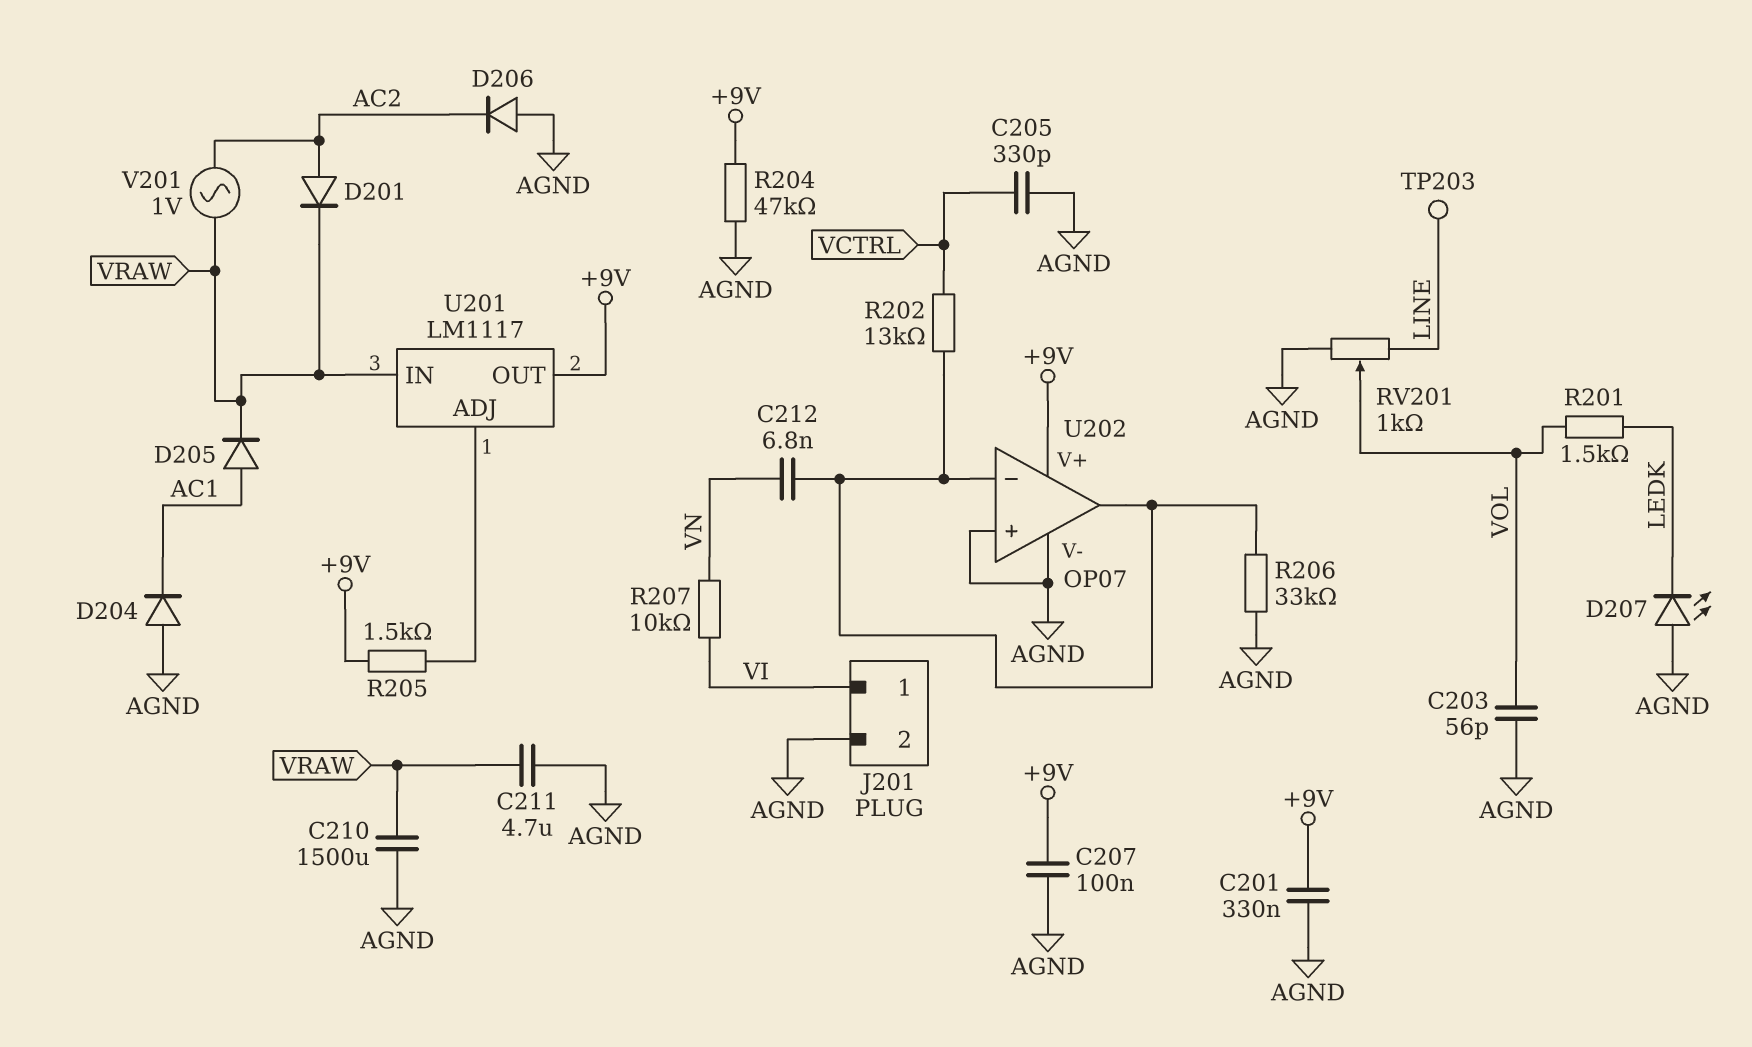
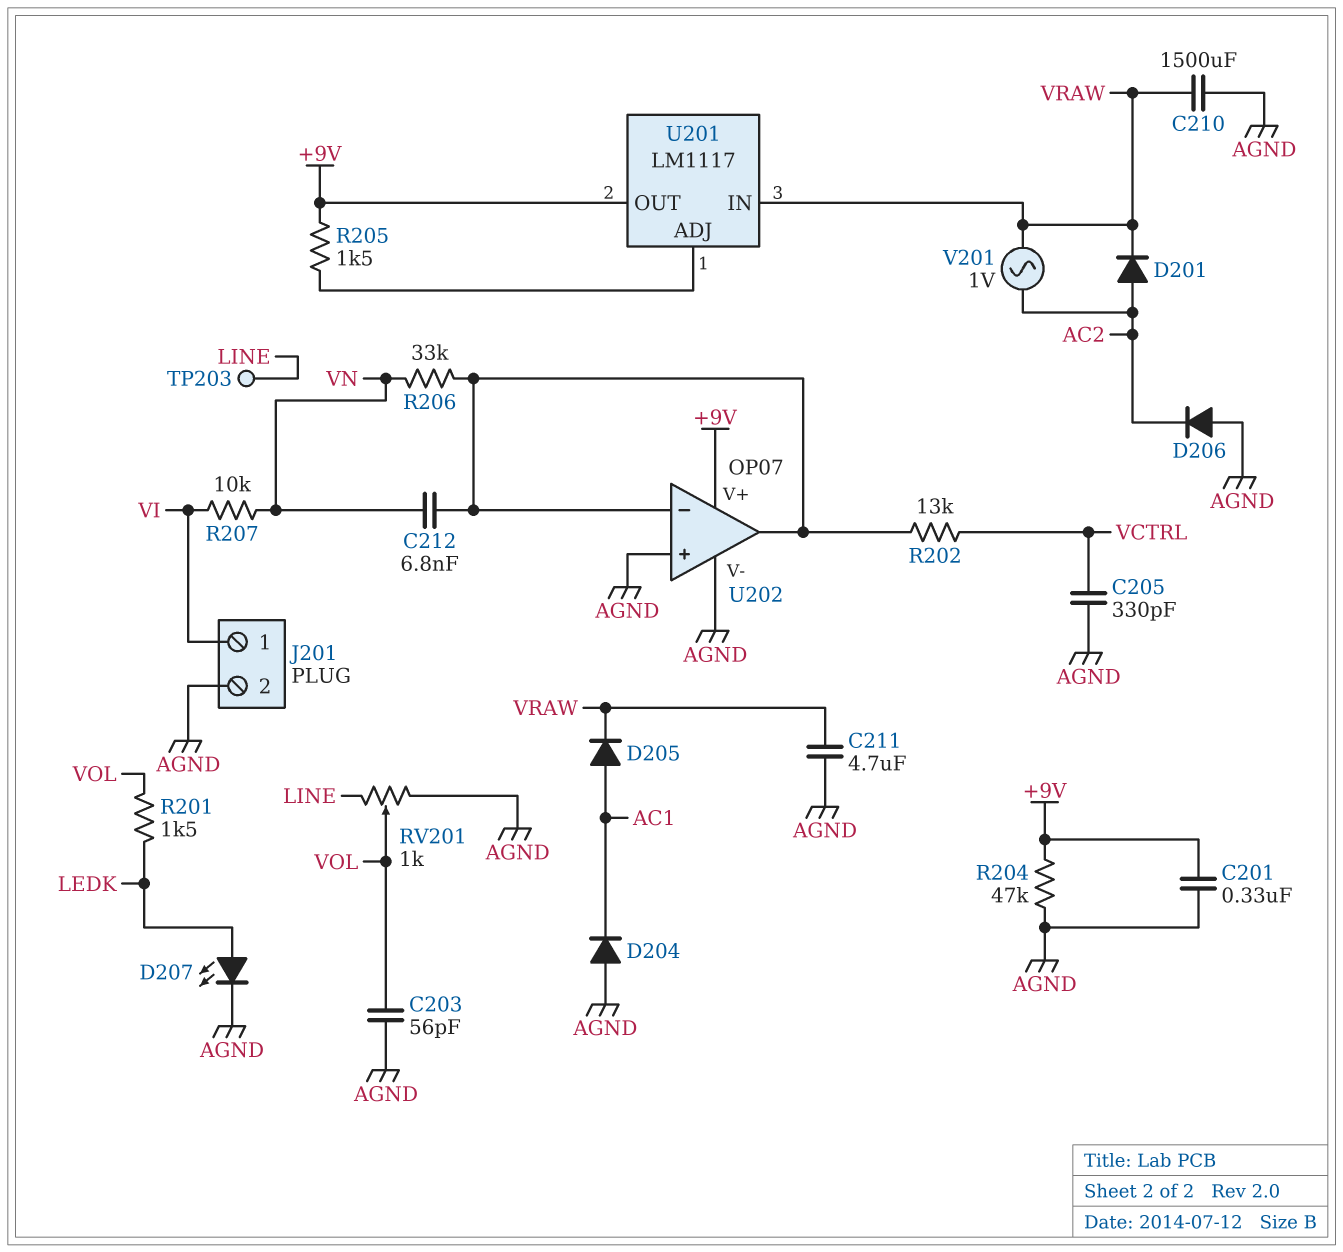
C207: 100nF (+9V, AGND) -> none
D207: LED (A AGND, K LEDK) -> LED (A LEDK, K AGND)
R206: 33k (AGND, U202/in-) -> 33k (U202/in-, VN)

